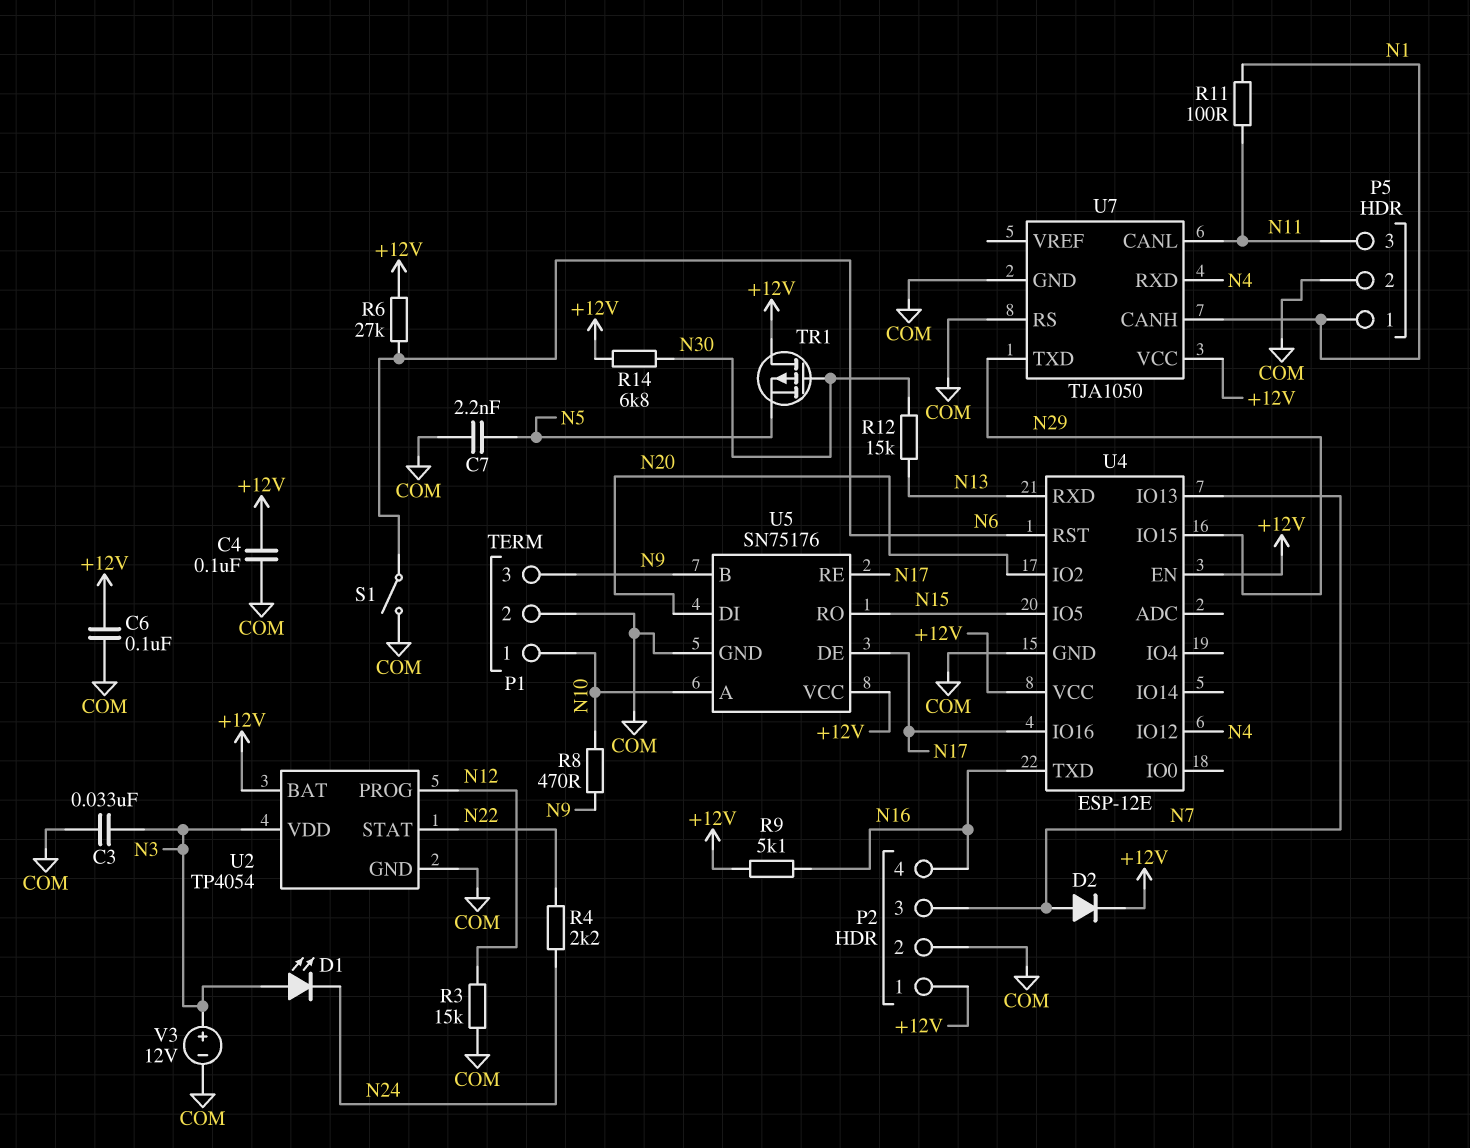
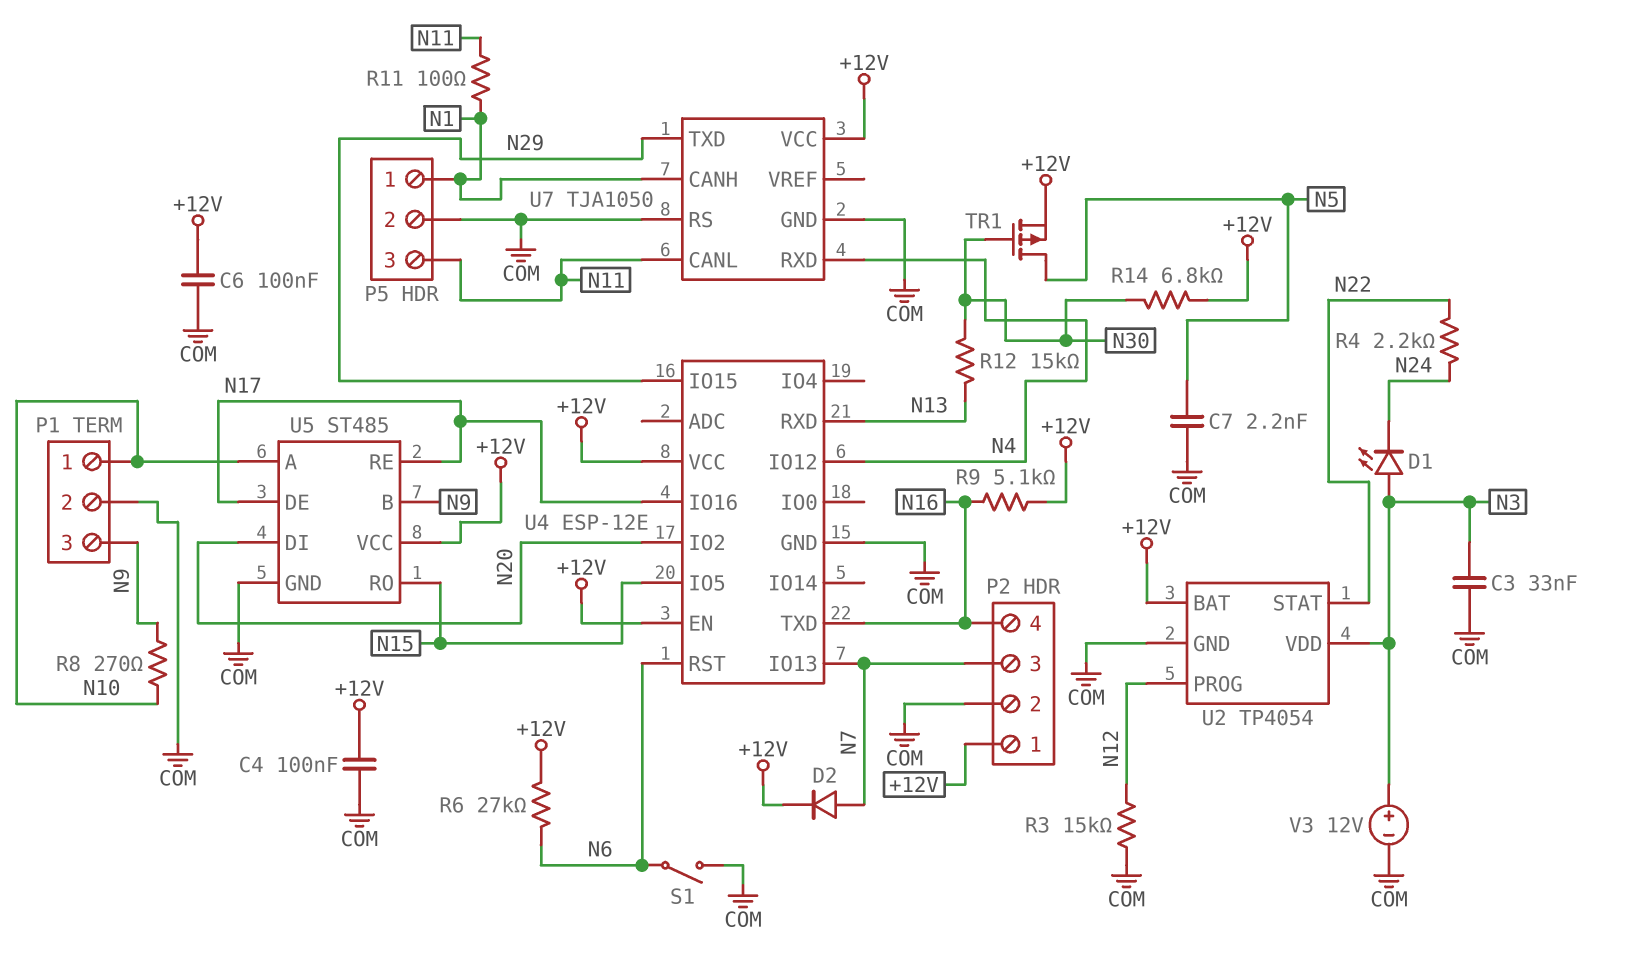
R8: 470 (N9, N10) -> 270 (N9, N10)
TR1: PMOS (G N30, D +12V, S N5) -> PMOS (G N30, D N5, S +12V)
U5: SN75176 -> ST485

